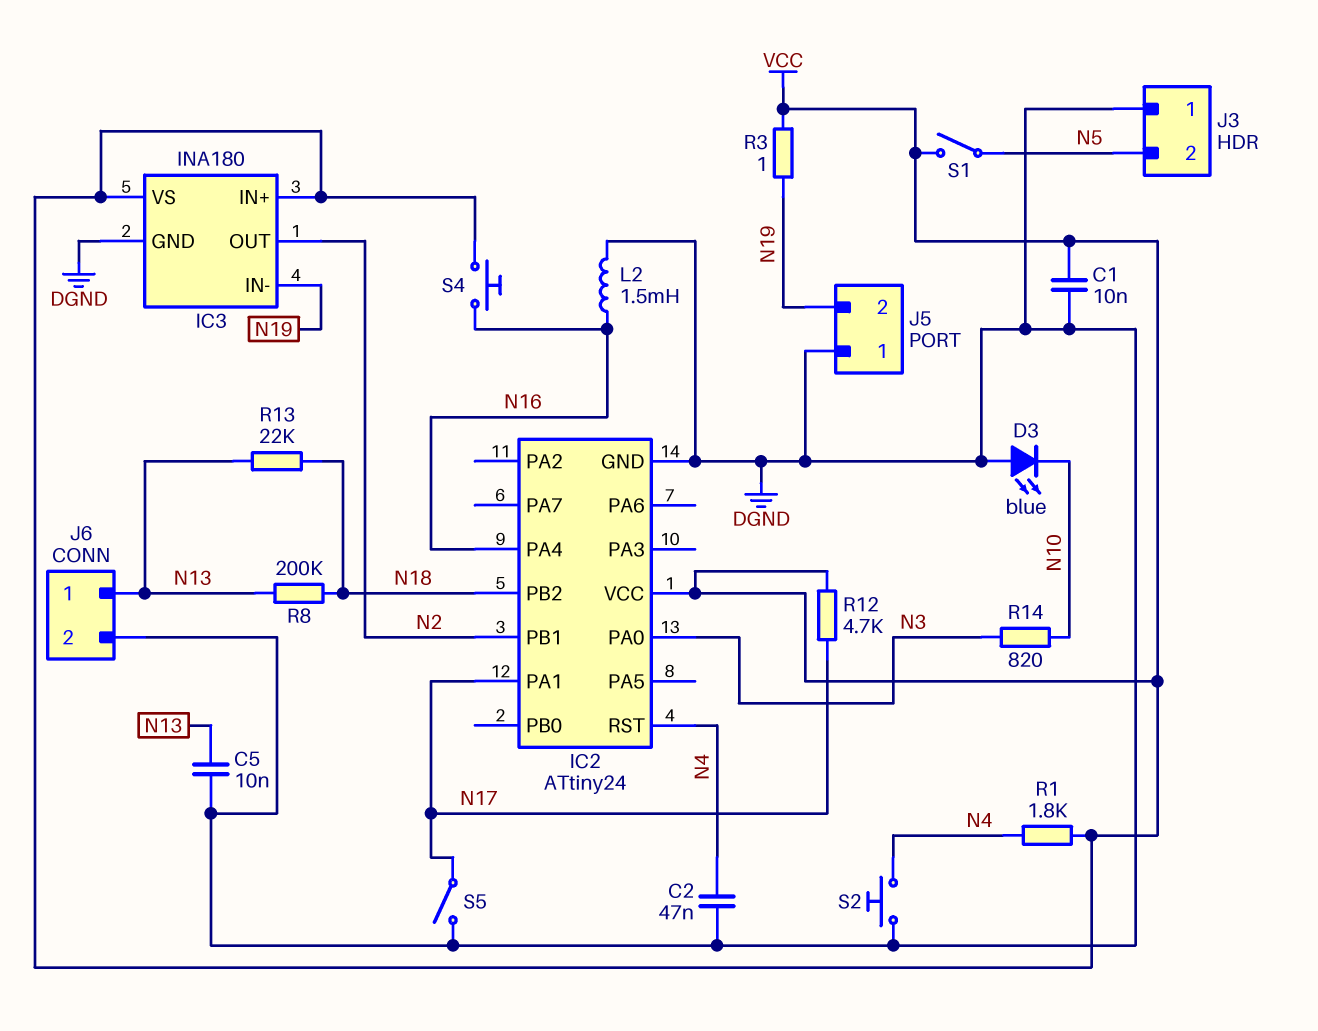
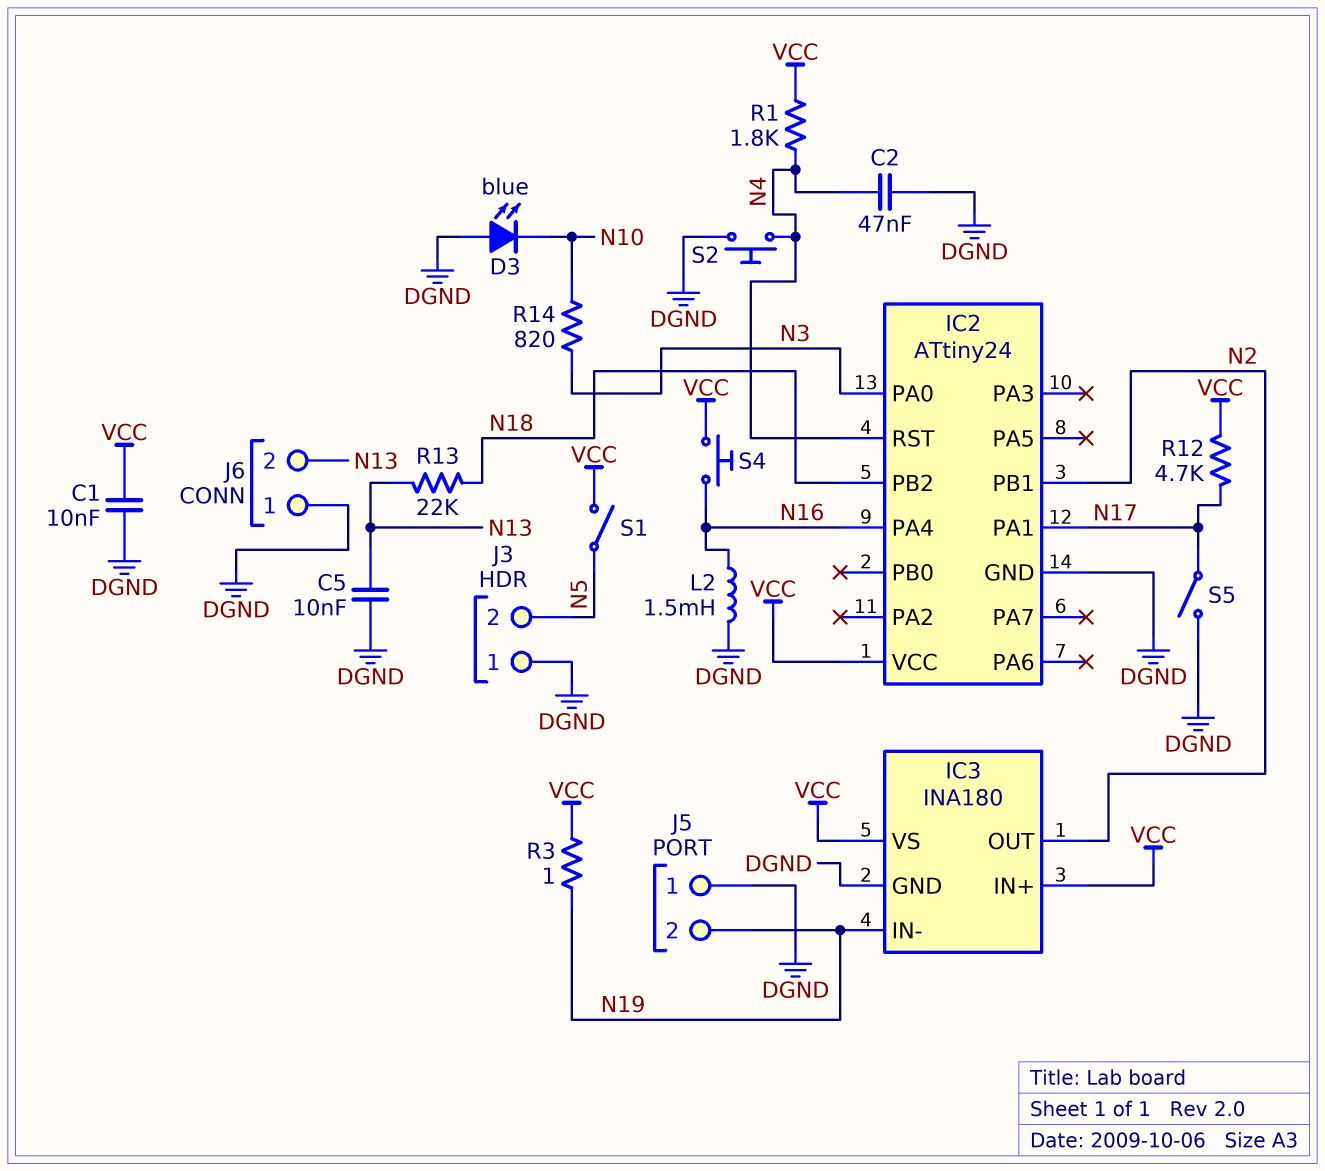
J6 pin 1: N13 -> DGND
J6 pin 2: DGND -> N13
R8: 200k (N13, N18) -> none

